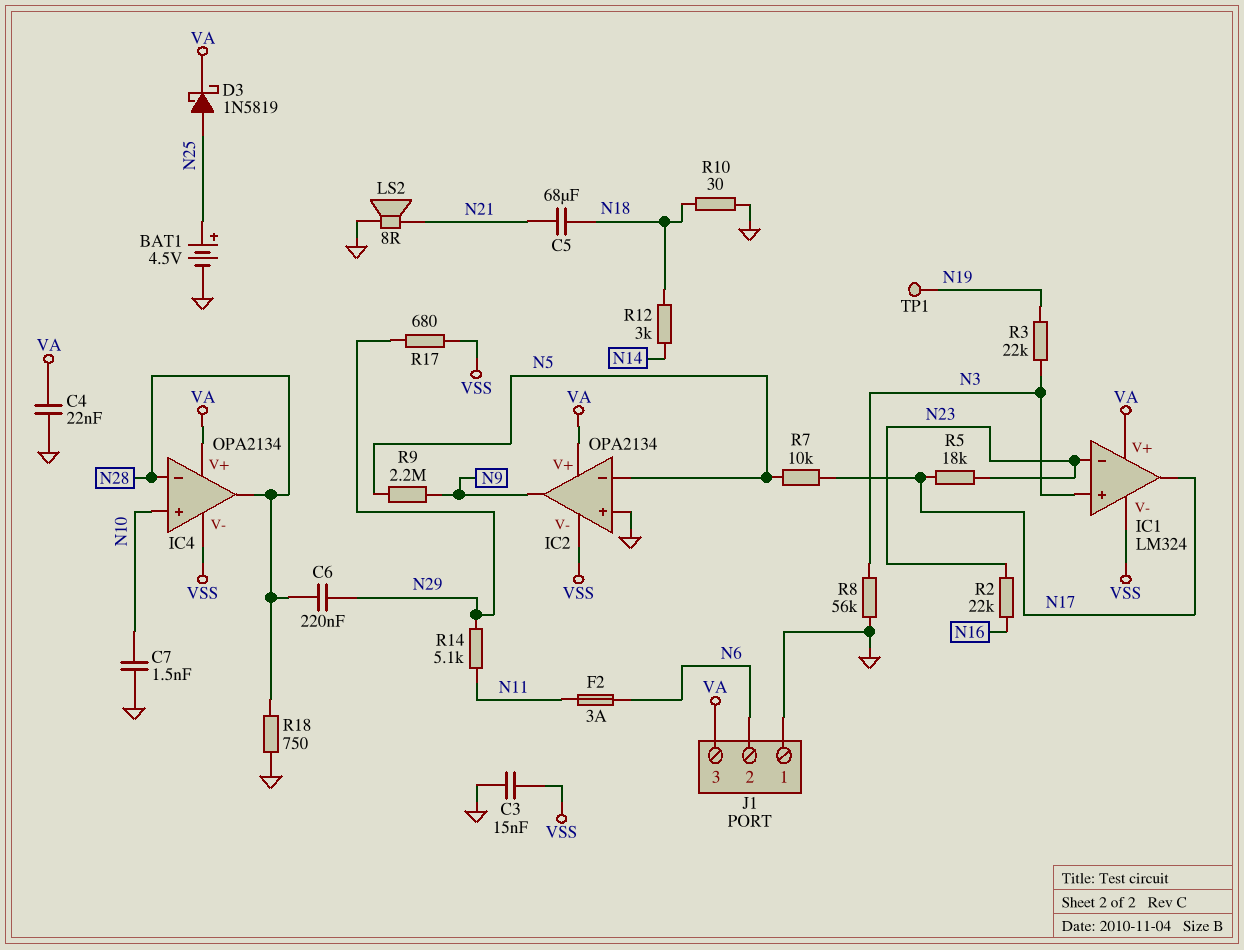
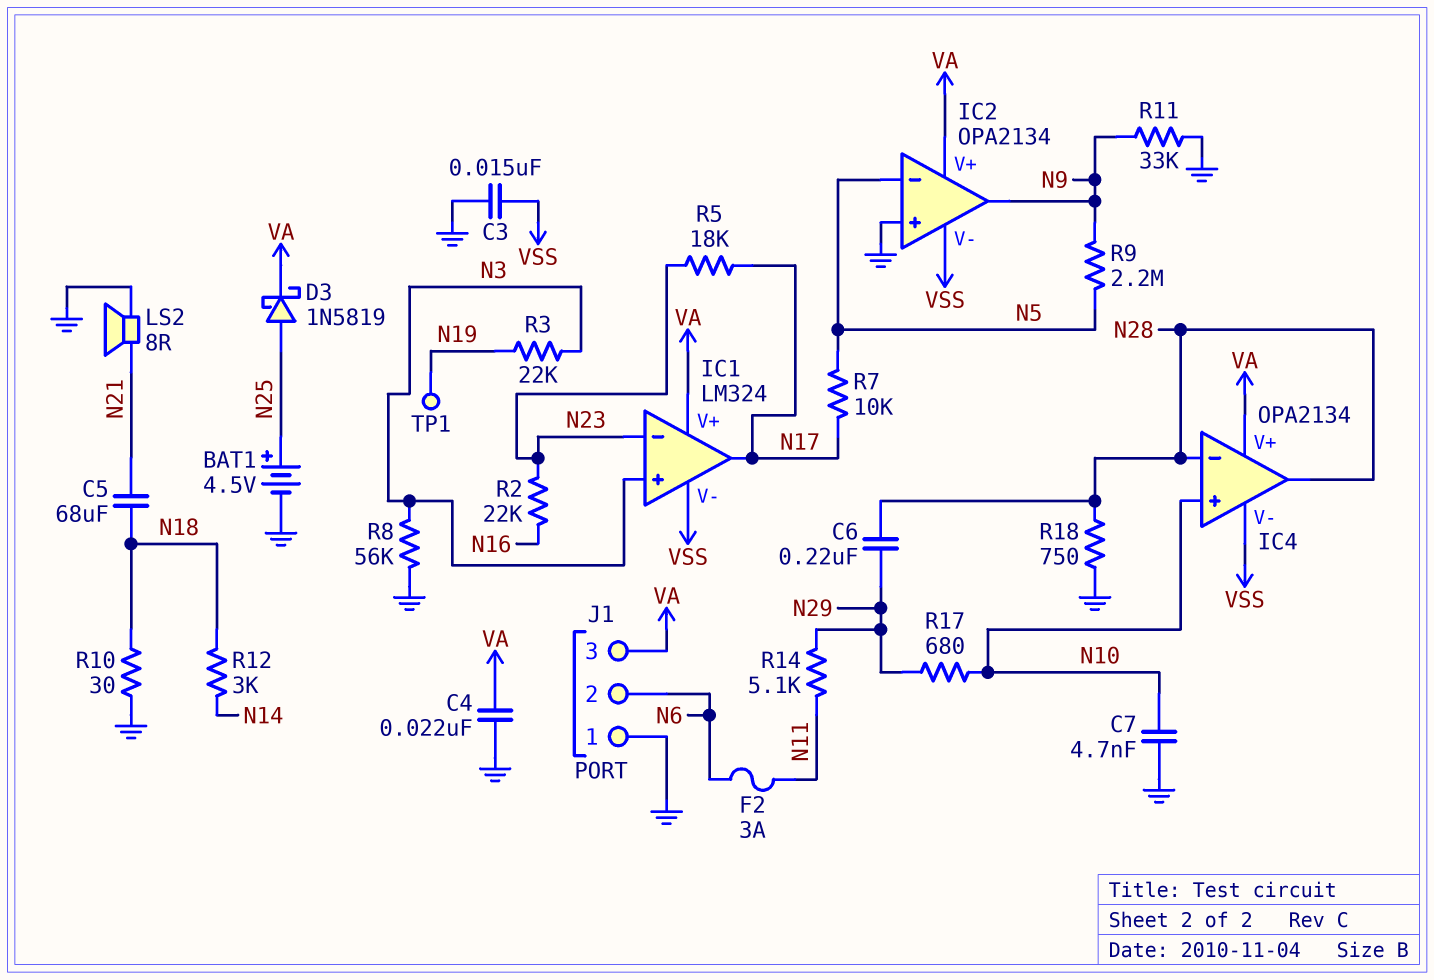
C7: 1.5nF (GND, N10) -> 4.7nF (GND, N10)
R11: none -> 33k (GND, N9)
R17: 680 (N29, VSS) -> 680 (N10, N29)

